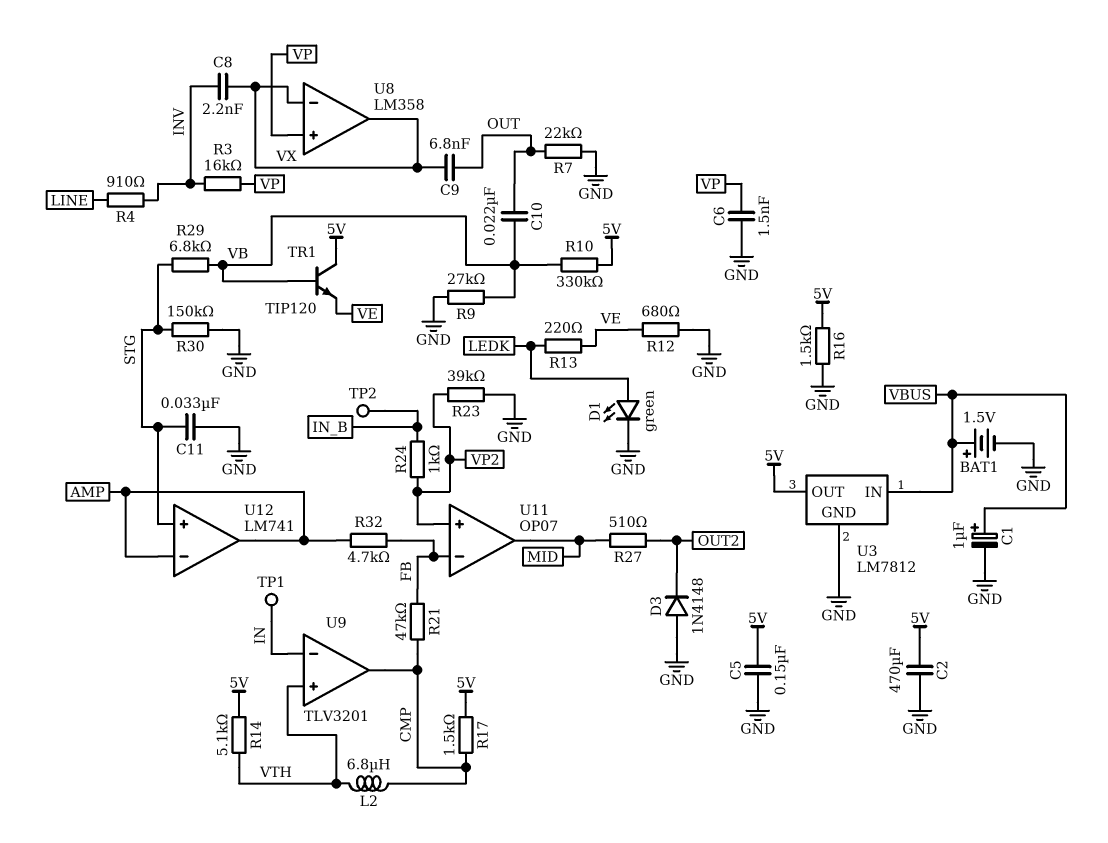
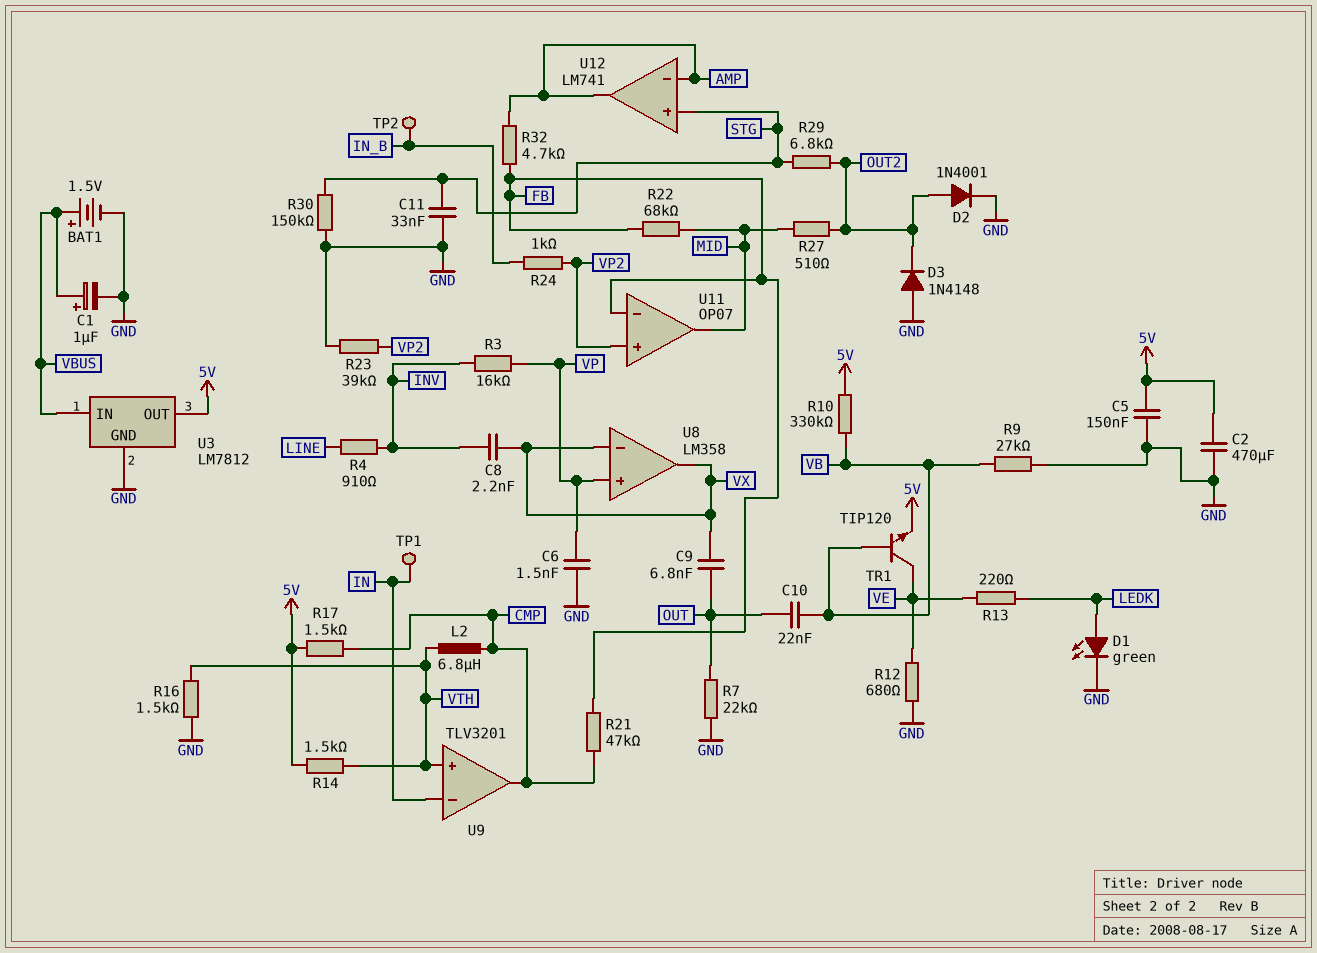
D2: none -> diode 1N4001 (A OUT2, K GND)
R14: 5.1k (5V, VTH) -> 1.5k (5V, VTH)
R16: 1.5k (5V, GND) -> 1.5k (GND, VTH)
R22: none -> 68k (FB, MID)
R29: 6.8k (STG, VB) -> 6.8k (OUT2, STG)
TR1: NPN TIP120 (B VB, C 5V, E VE) -> NPN TIP120 (B VB, C VE, E 5V)

